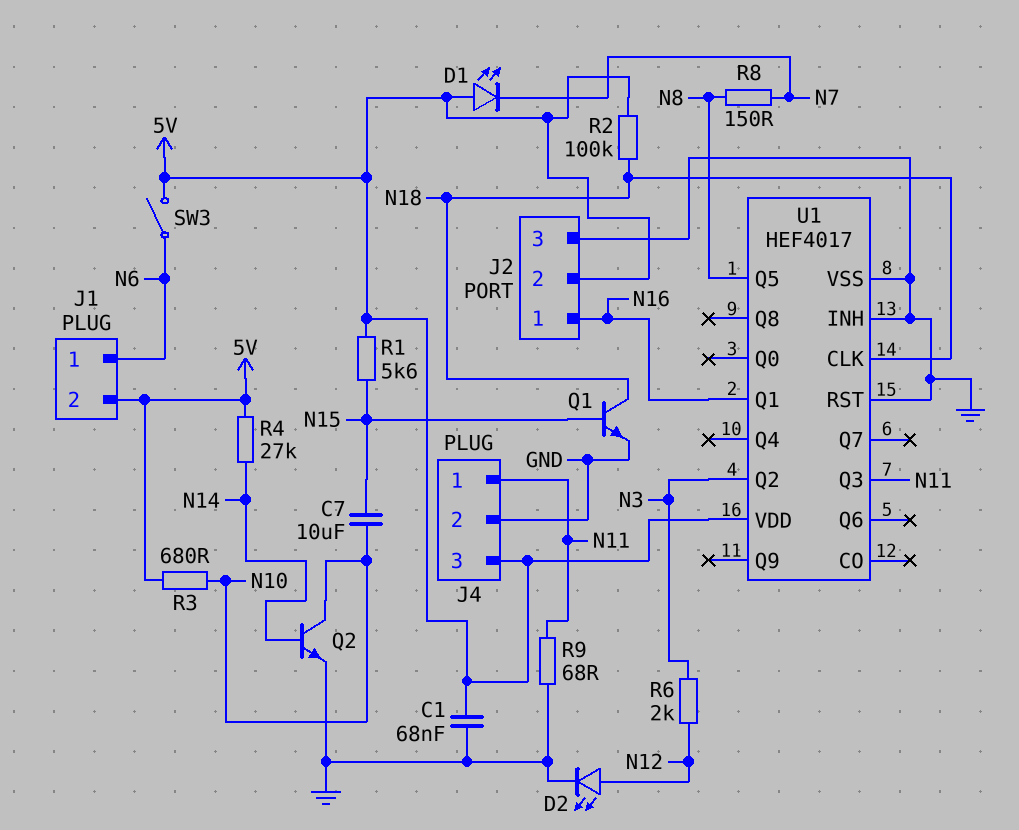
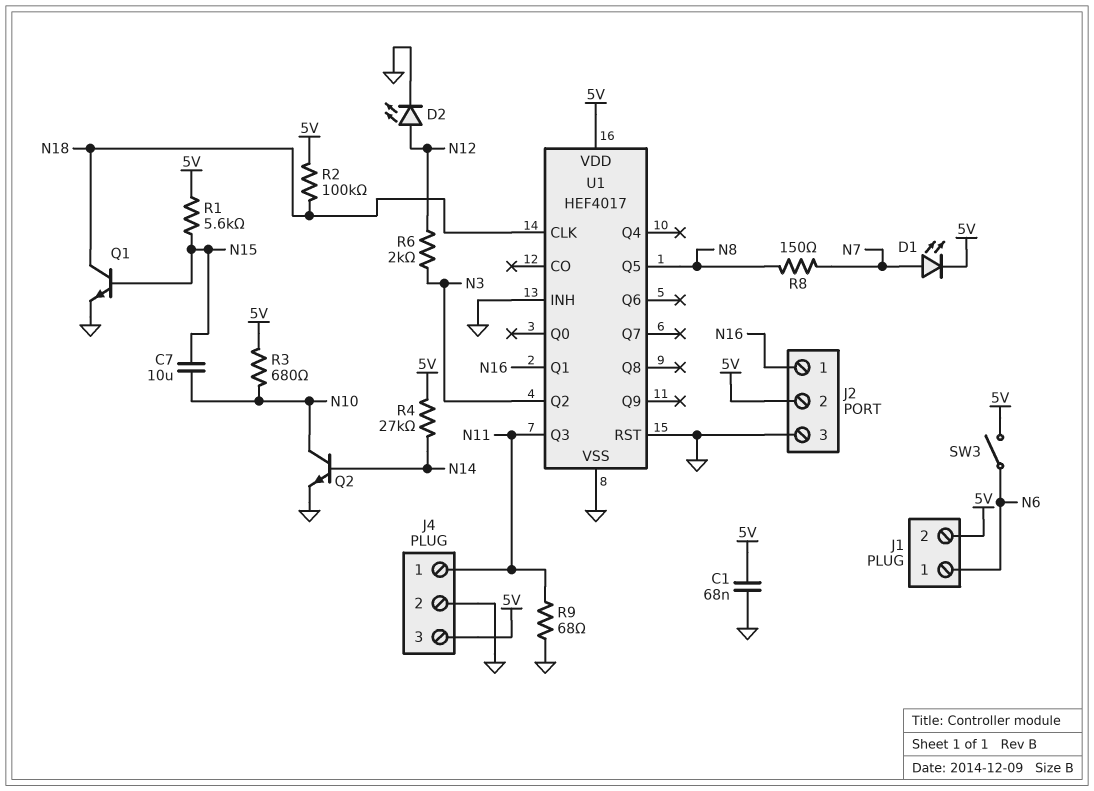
D1: LED (A 5V, K N7) -> LED (A N7, K 5V)

